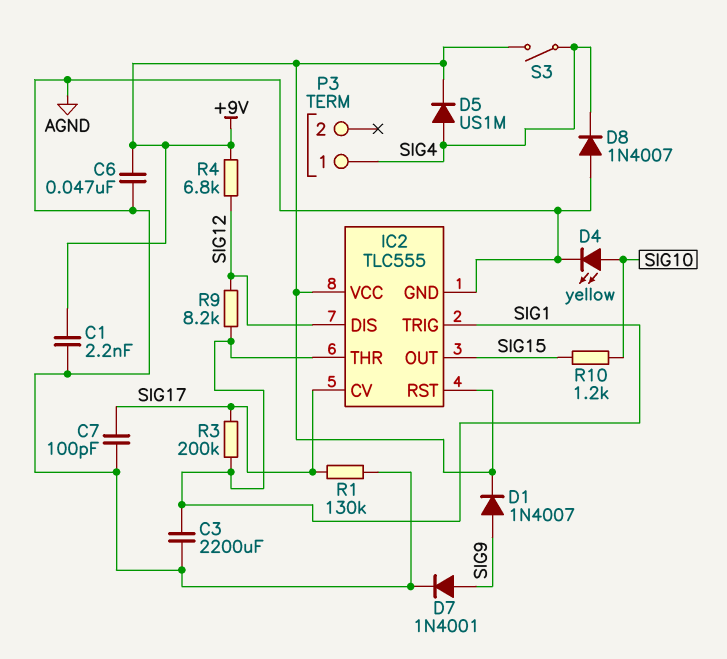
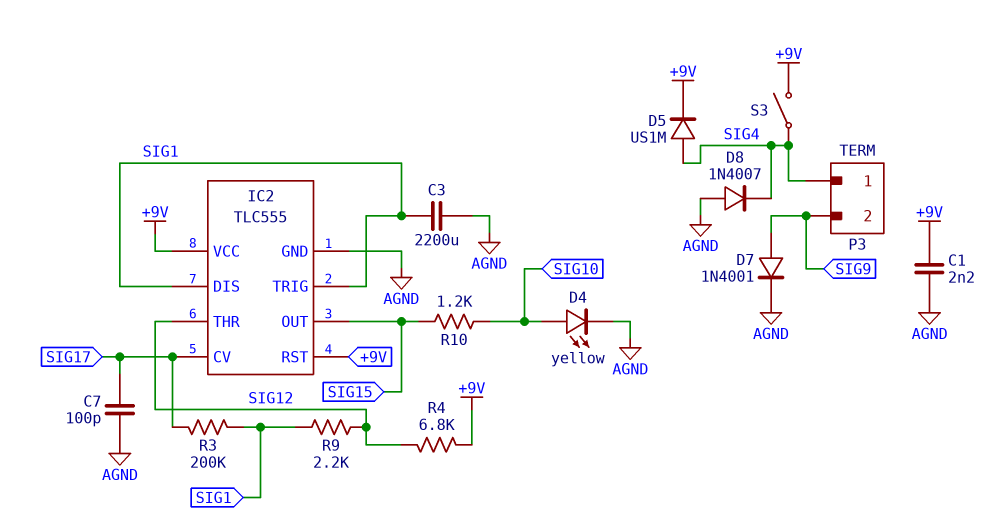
C6: 47nF (+9V, AGND) -> none
D1: diode 1N4007 (A SIG9, K +9V) -> none
IC2 pin DIS: SIG12 -> SIG1
IC2 pin THR: SIG1 -> SIG12
P3 pin 2: none -> SIG9
R1: 130k (AGND, SIG17) -> none
R9: 8.2k (SIG1, SIG12) -> 2.2k (SIG1, SIG12)

